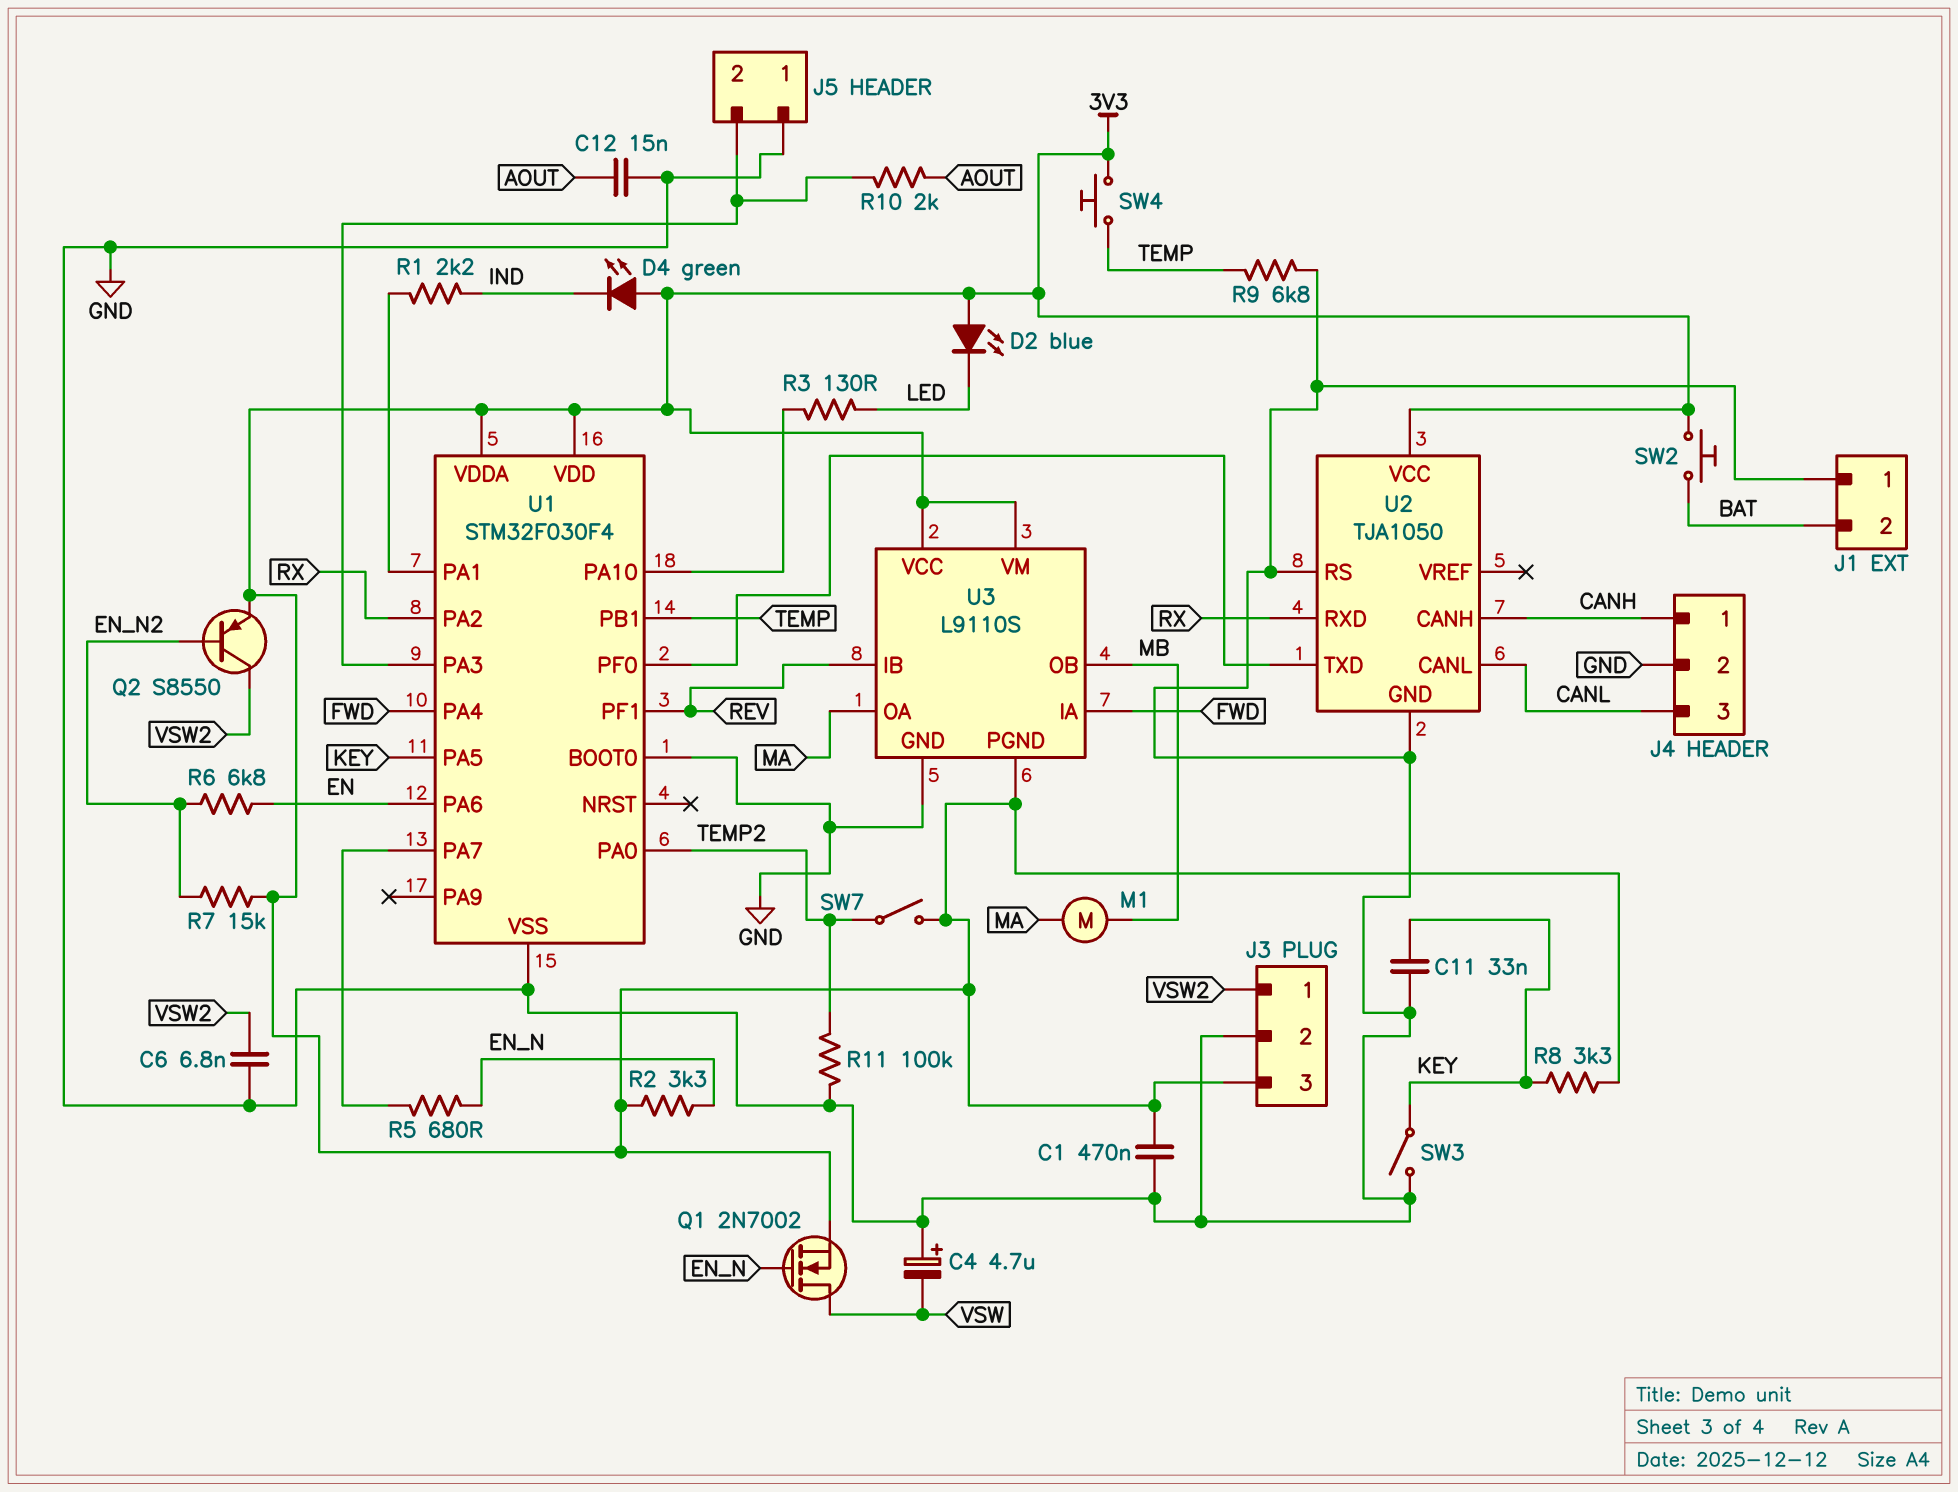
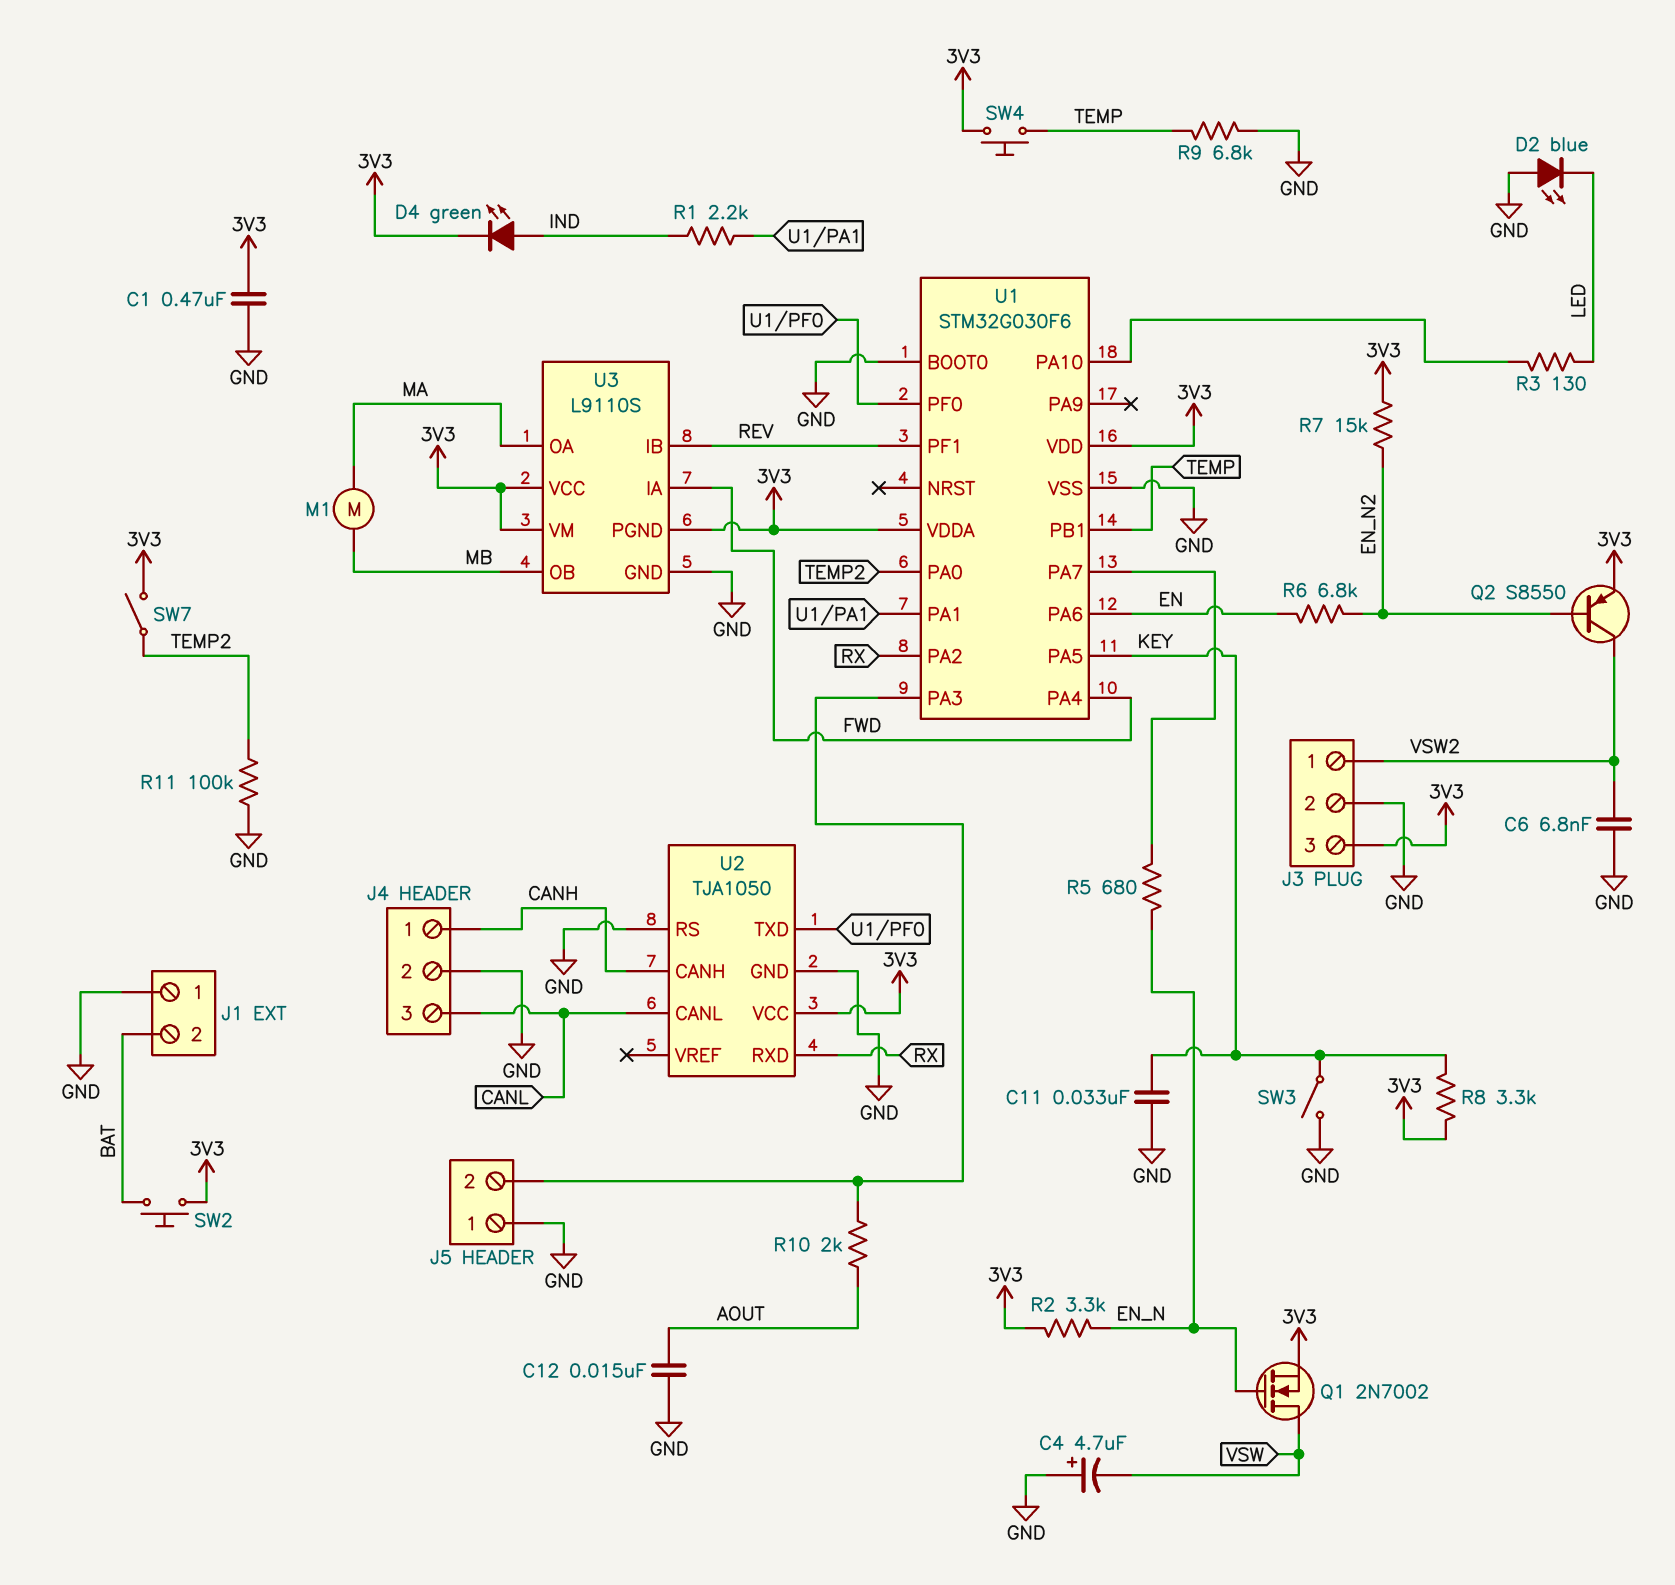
D2: LED blue (A 3V3, K LED) -> LED blue (A GND, K LED)
D4: LED green (A 3V3, K IND) -> LED green (A IND, K 3V3)
U1: STM32F030F4 -> STM32G030F6

